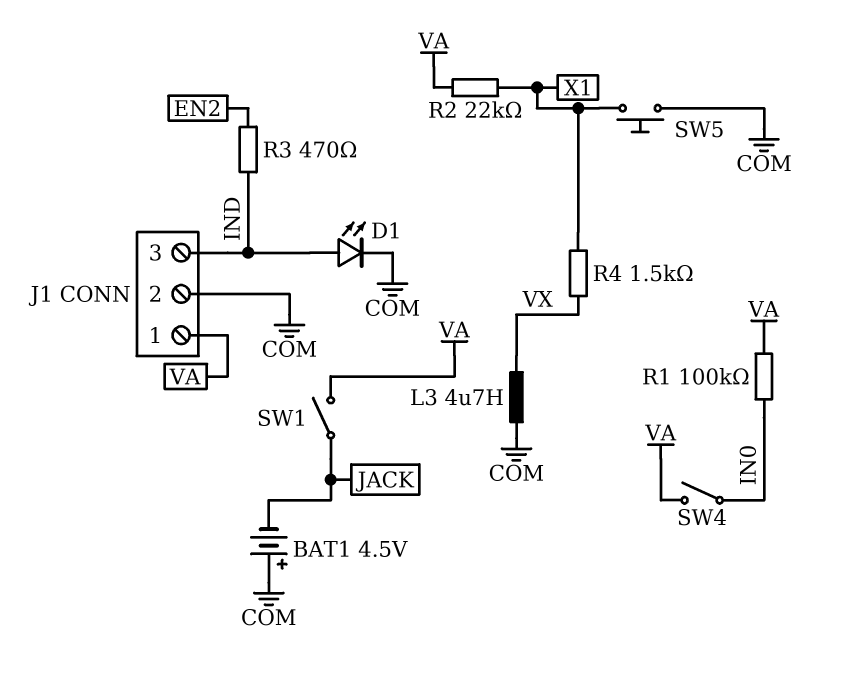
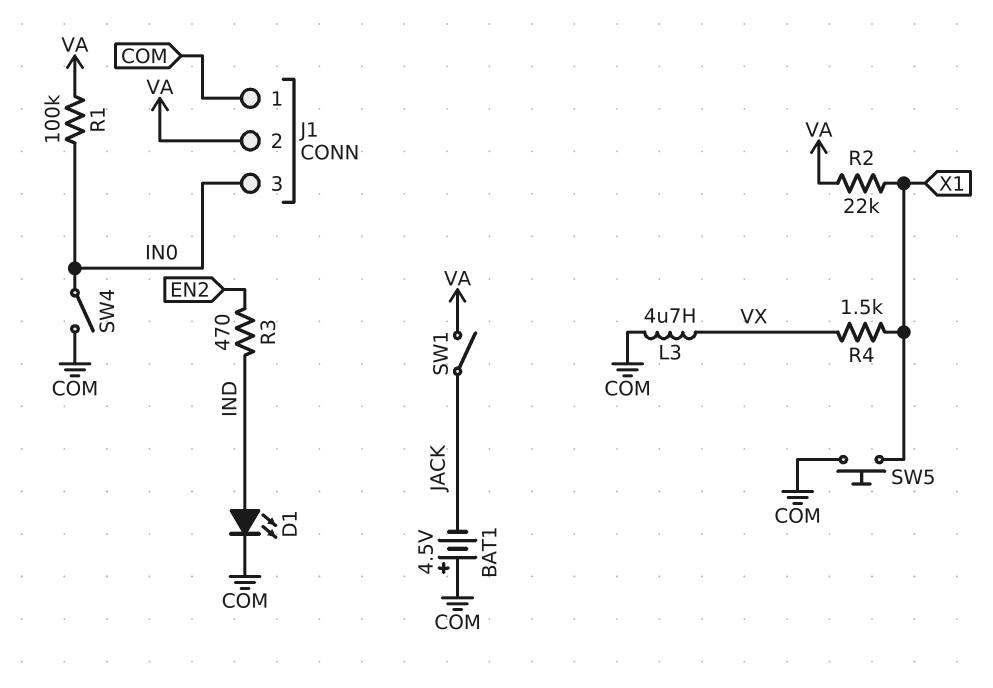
J1 pin 1: VA -> COM
J1 pin 2: COM -> VA
J1 pin 3: IND -> IN0
SW4: switch (IN0, VA) -> switch (COM, IN0)

